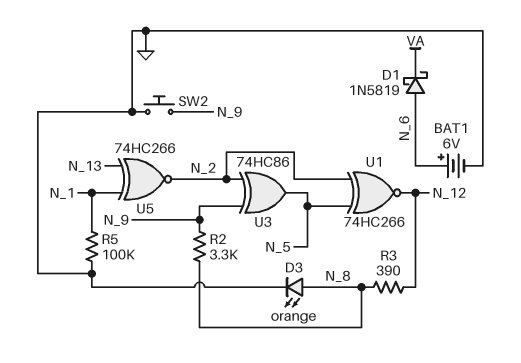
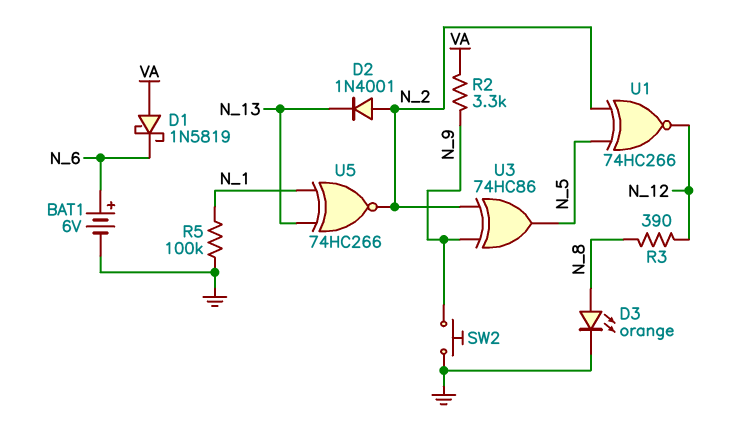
D1: schottky 1N5819 (A N_6, K VA) -> schottky 1N5819 (A VA, K N_6)
D2: none -> diode 1N4001 (A N_2, K N_13)
R2: 3.3k (N_8, N_9) -> 3.3k (N_9, VA)

